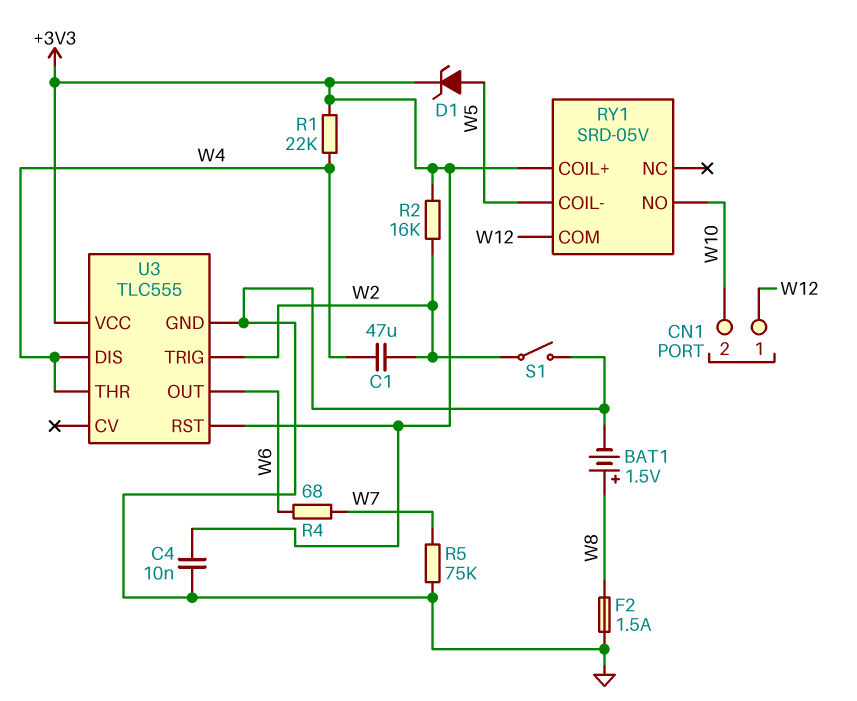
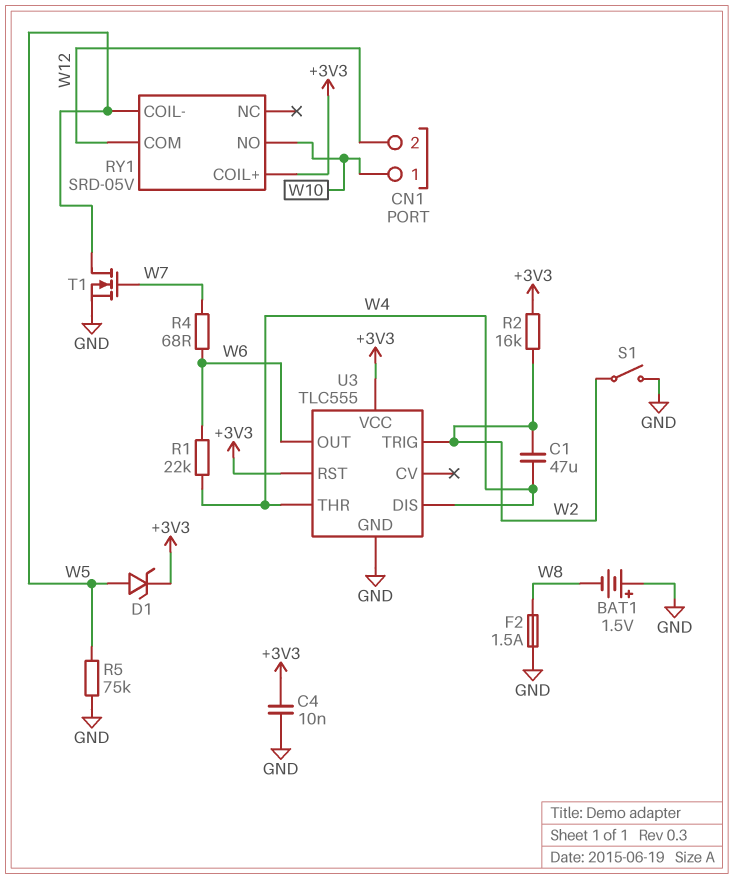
BAT1: 1.5V (plus W8, minus GND) -> 1.5V (plus GND, minus W8)
CN1 pin 1: W12 -> W10
CN1 pin 2: W10 -> W12
R1: 22k (+3V3, W4) -> 22k (W4, W6)
R5: 75k (GND, W7) -> 75k (GND, W5)
T1: none -> NMOS (G W7, D W5, S GND)

